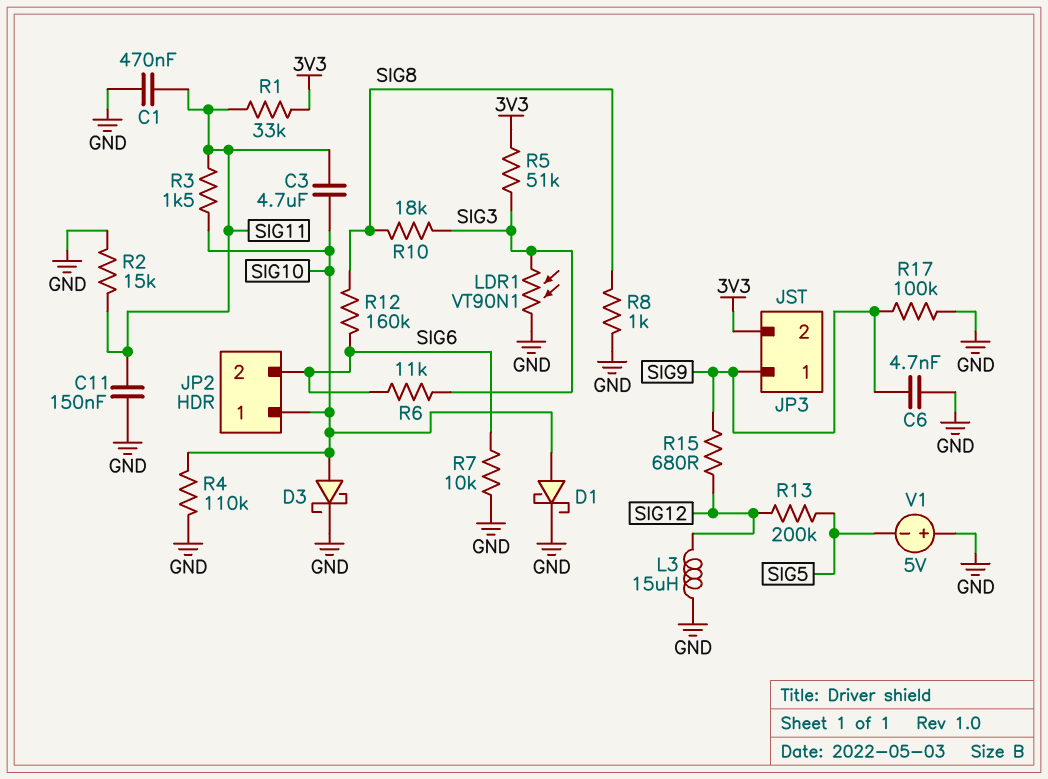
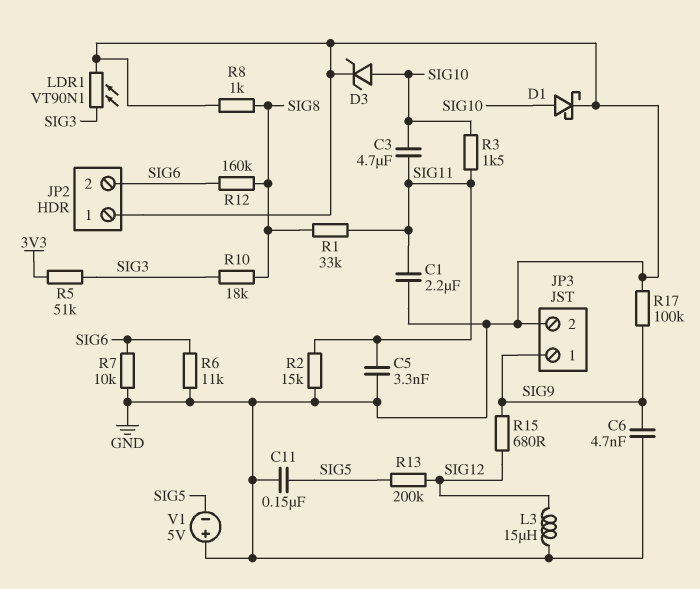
C1: 470nF (GND, SIG11) -> 2.2uF (GND, SIG11)
C5: none -> 3.3nF (GND, SIG11)
C11: 150nF (GND, SIG11) -> 150nF (GND, SIG5)
D3: schottky (A SIG10, K GND) -> zener (A SIG10, K GND)
JP2 pin 1: SIG10 -> GND
JP3 pin 2: 3V3 -> GND
R1: 33k (3V3, SIG11) -> 33k (SIG8, SIG11)
R4: 110k (GND, SIG10) -> none
R6: 11k (SIG3, SIG6) -> 11k (GND, SIG6)

